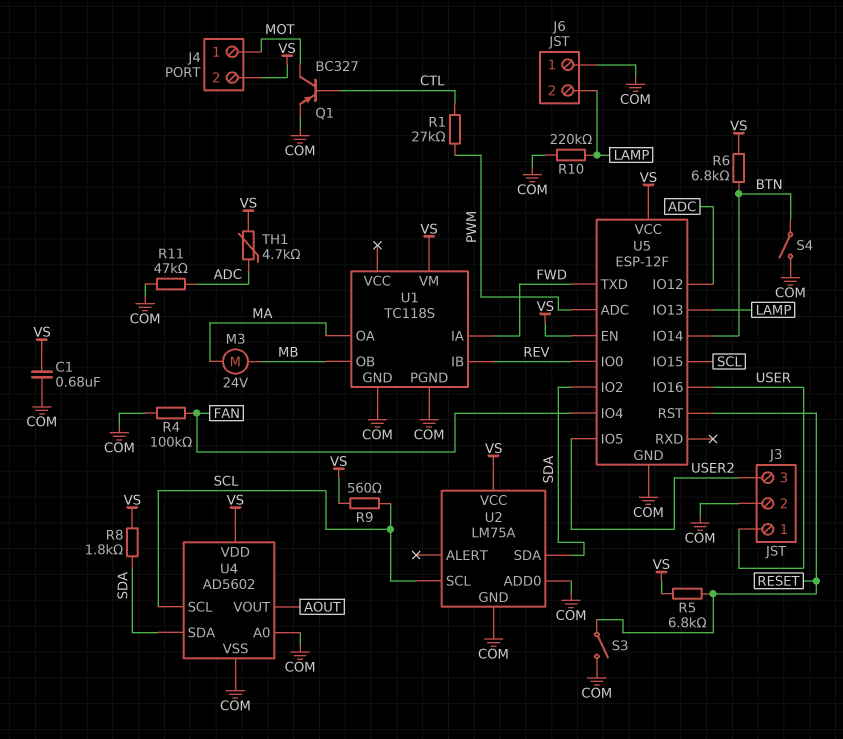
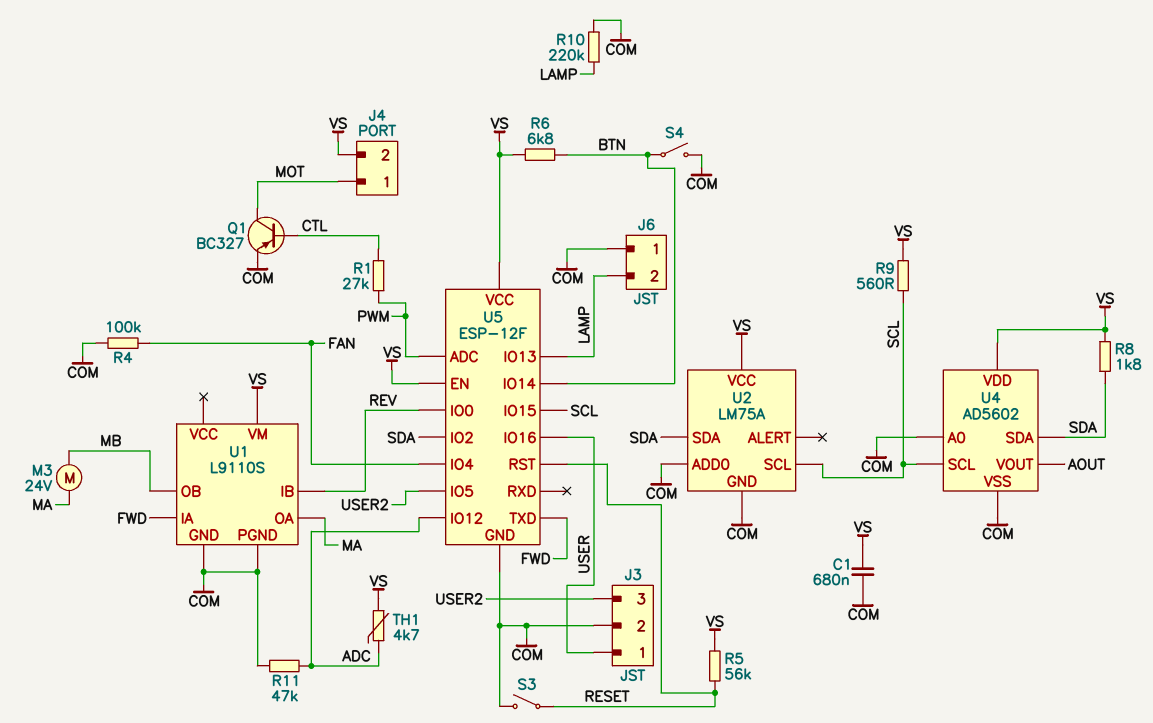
R5: 6.8k (RESET, VS) -> 56k (RESET, VS)
U1: TC118S -> L9110S

